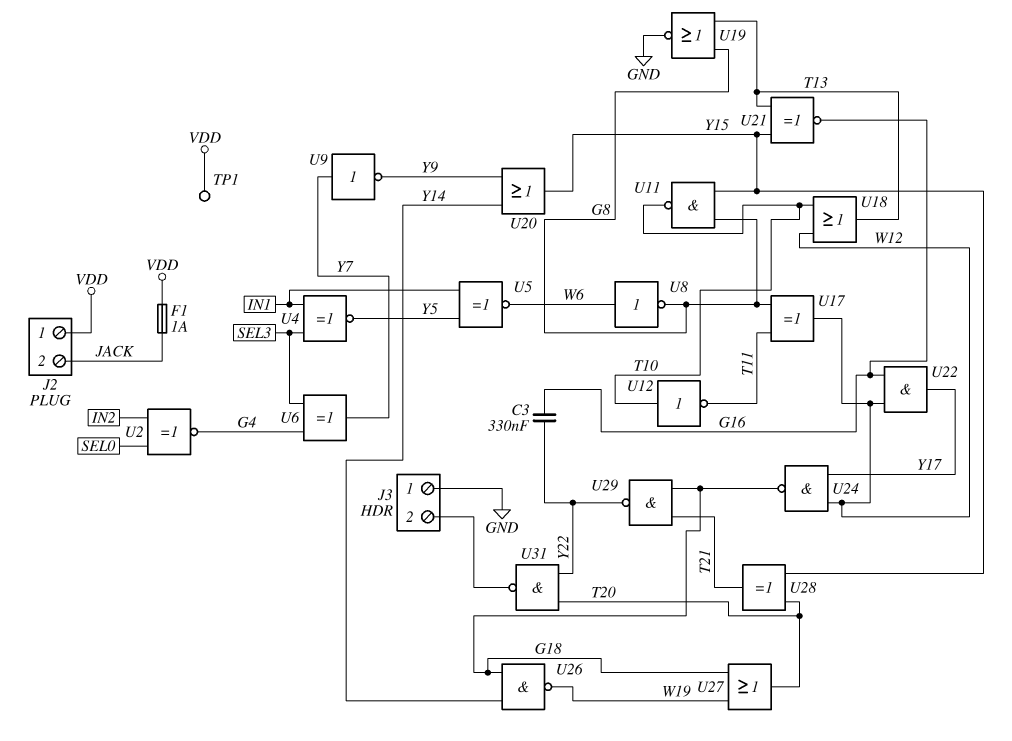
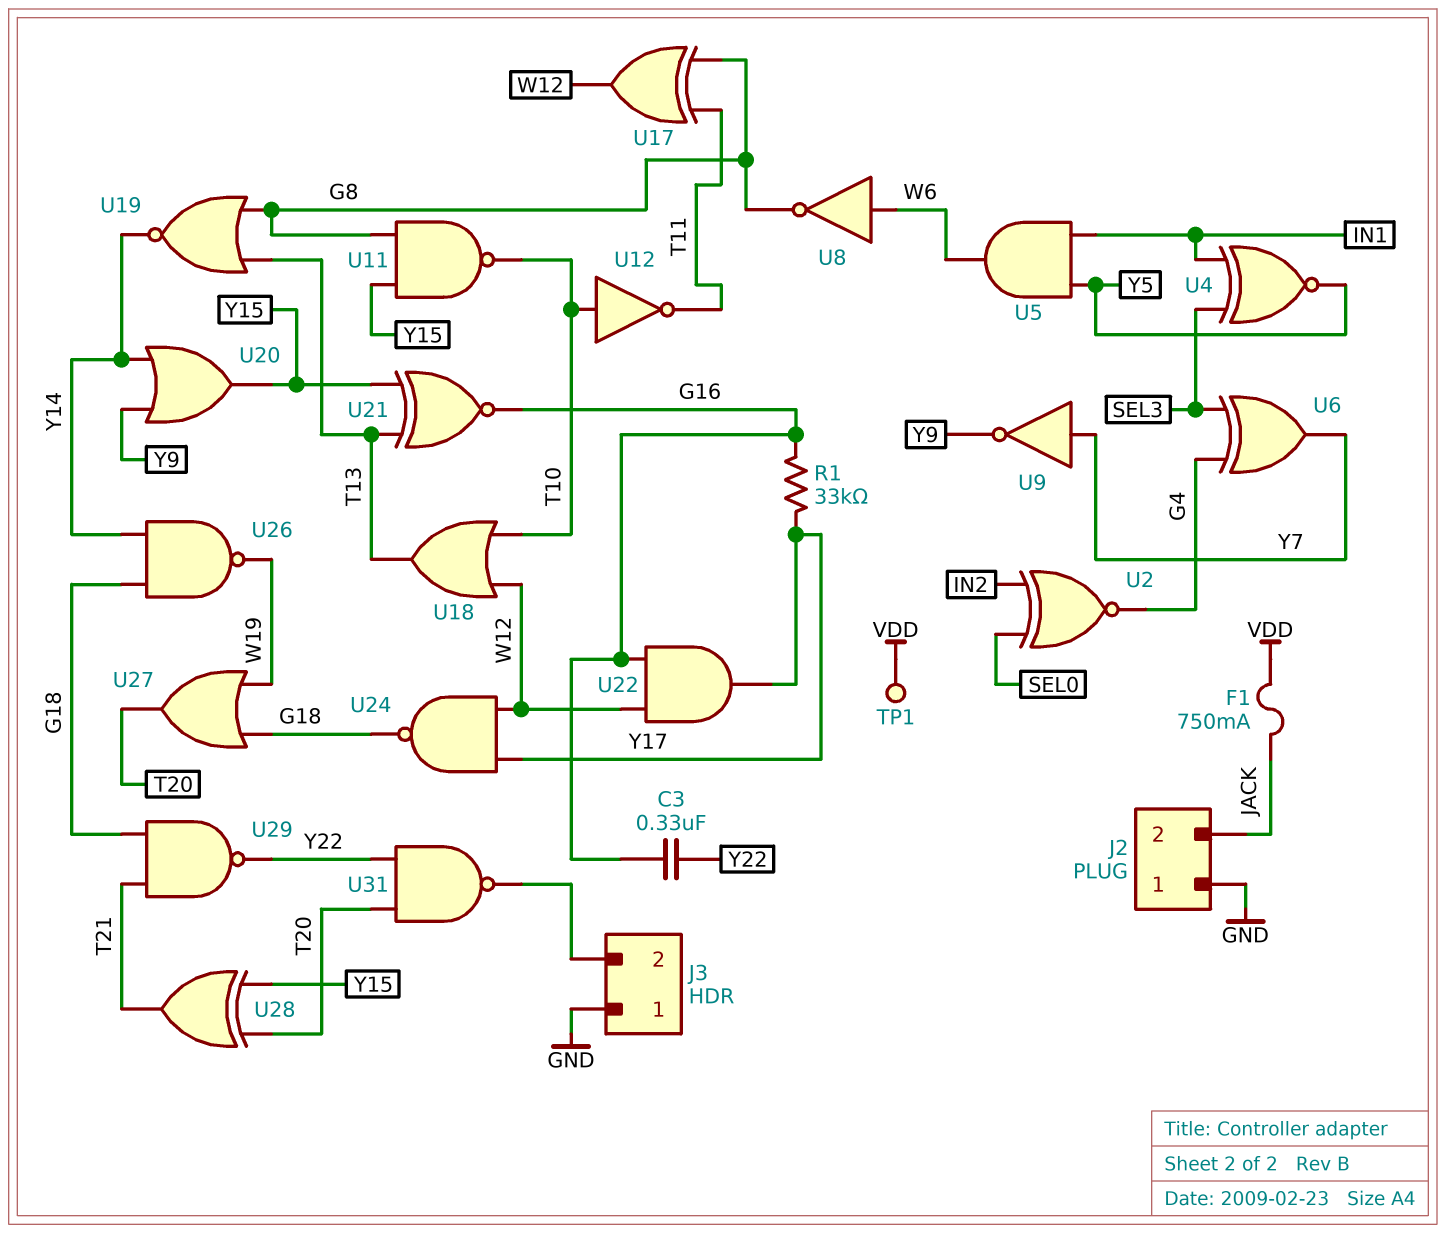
F1: 1A (JACK, VDD) -> 750mA (JACK, VDD)
J2 pin 1: VDD -> GND
R1: none -> 33k (G16, Y17)
U5: XNOR (in IN1, in Y5, out W6) -> AND (in IN1, in Y5, out W6)
U19: NOR (in G8, in T13, out GND) -> NOR (in G8, in T13, out Y14)

